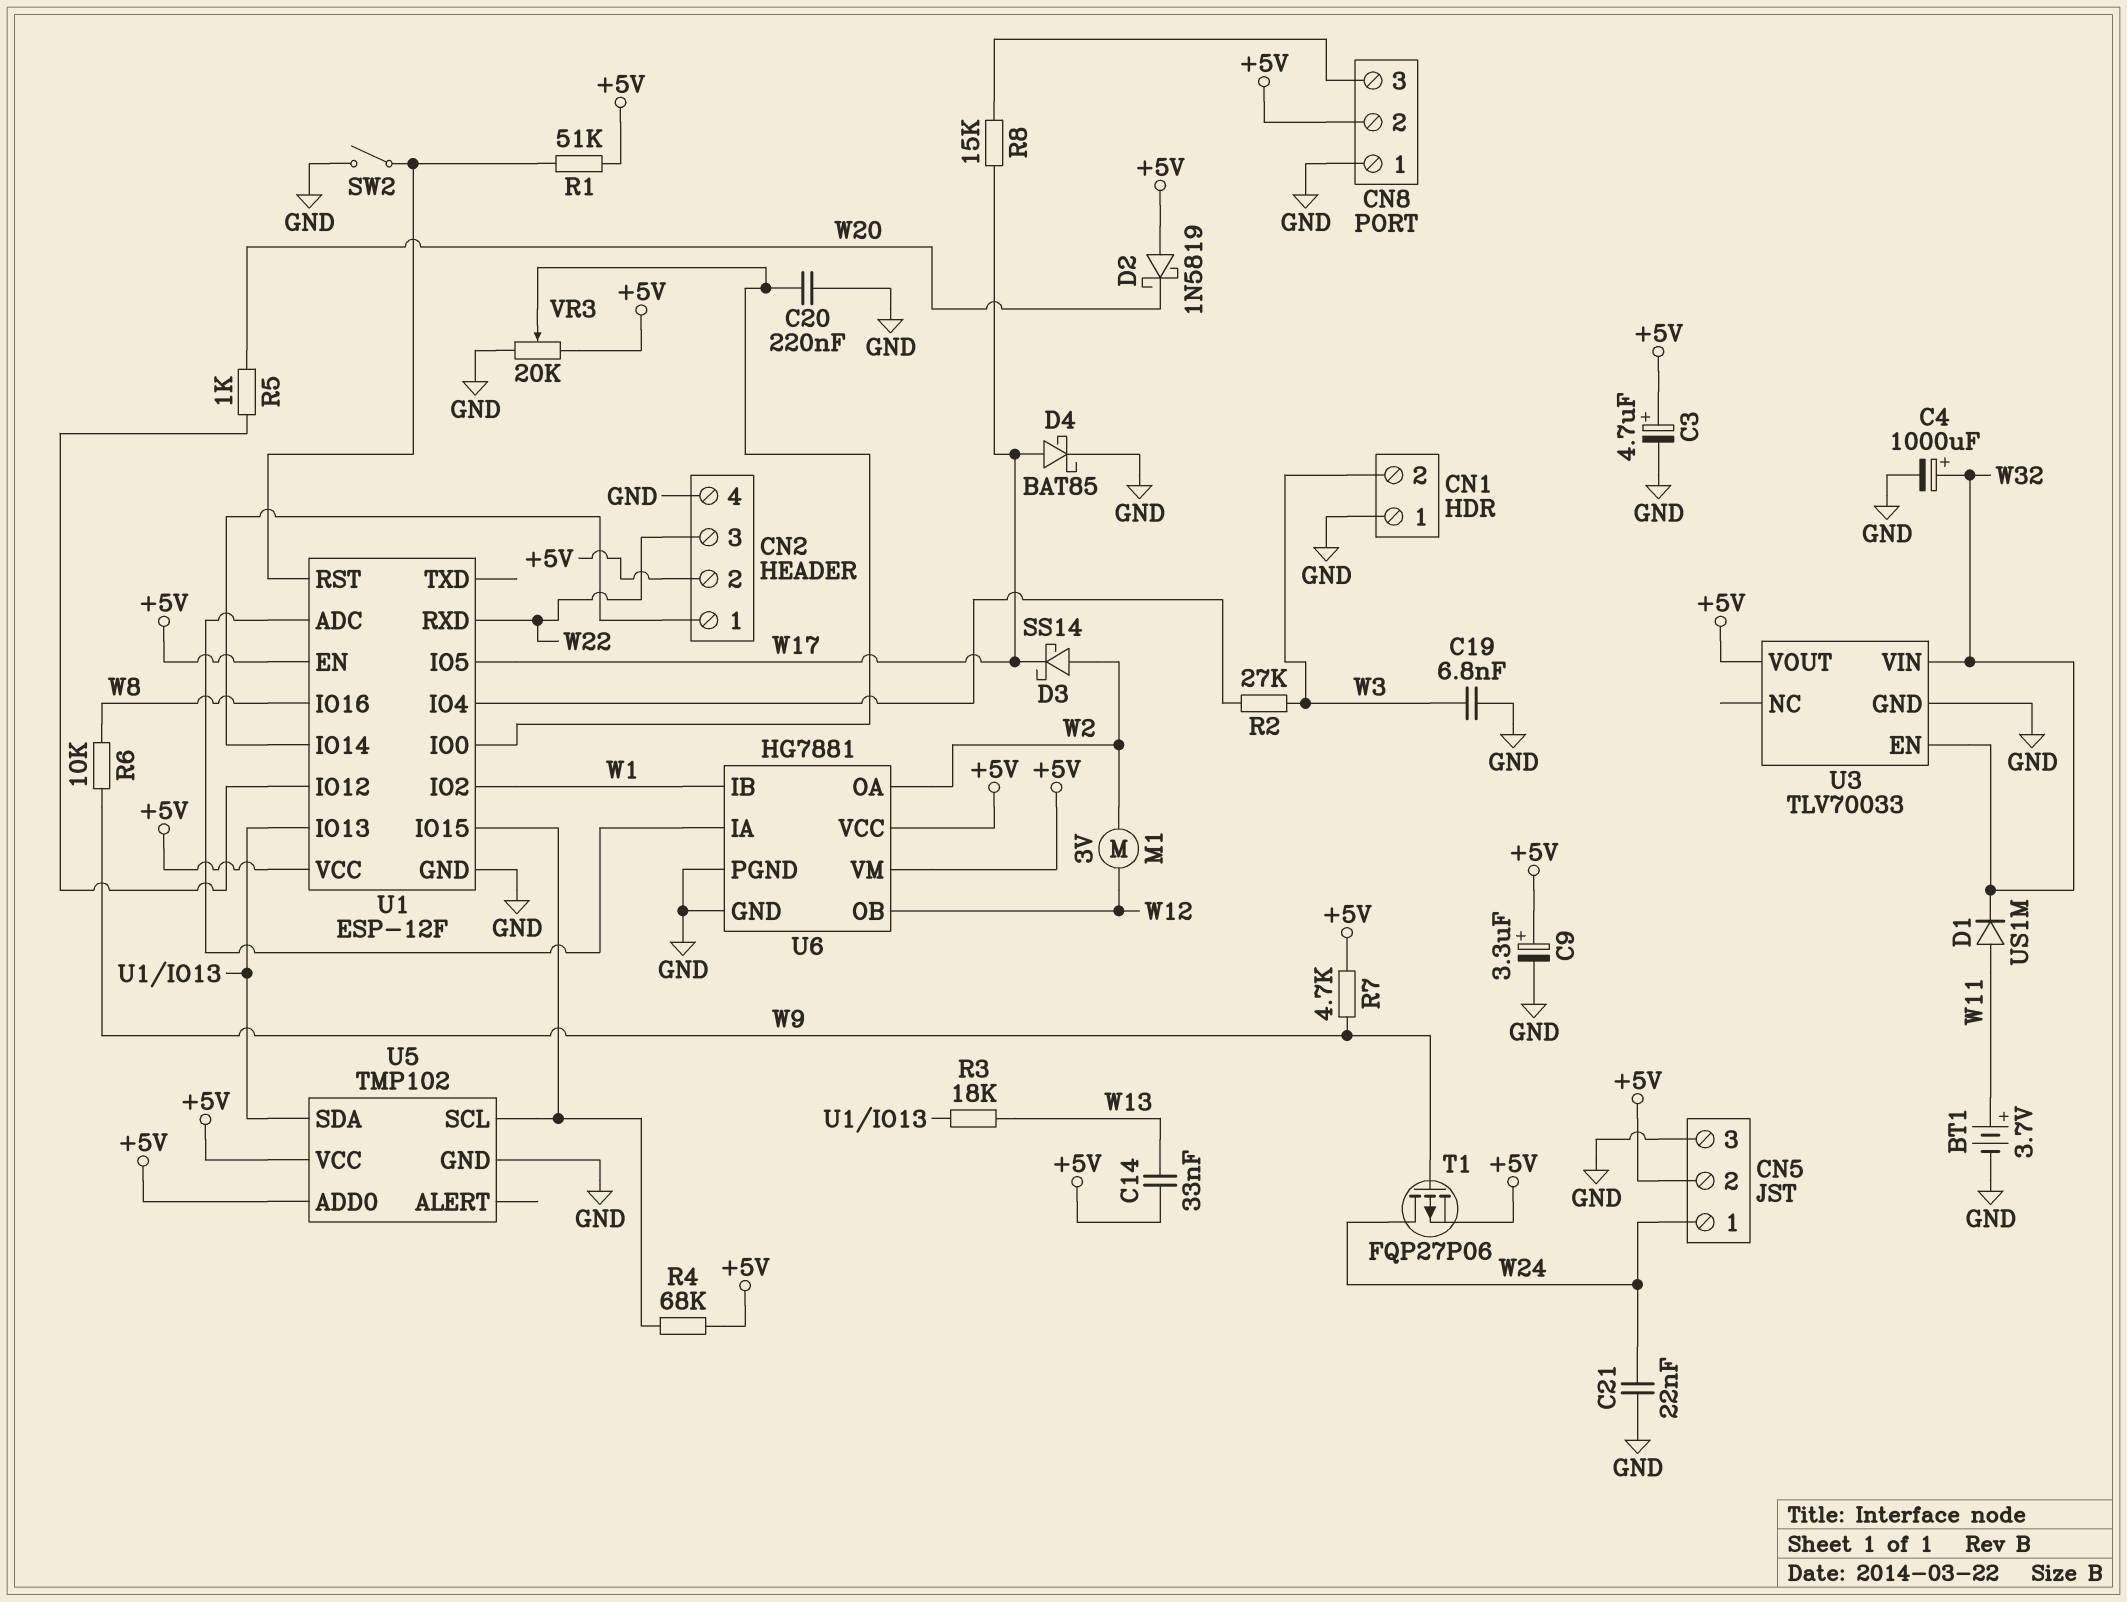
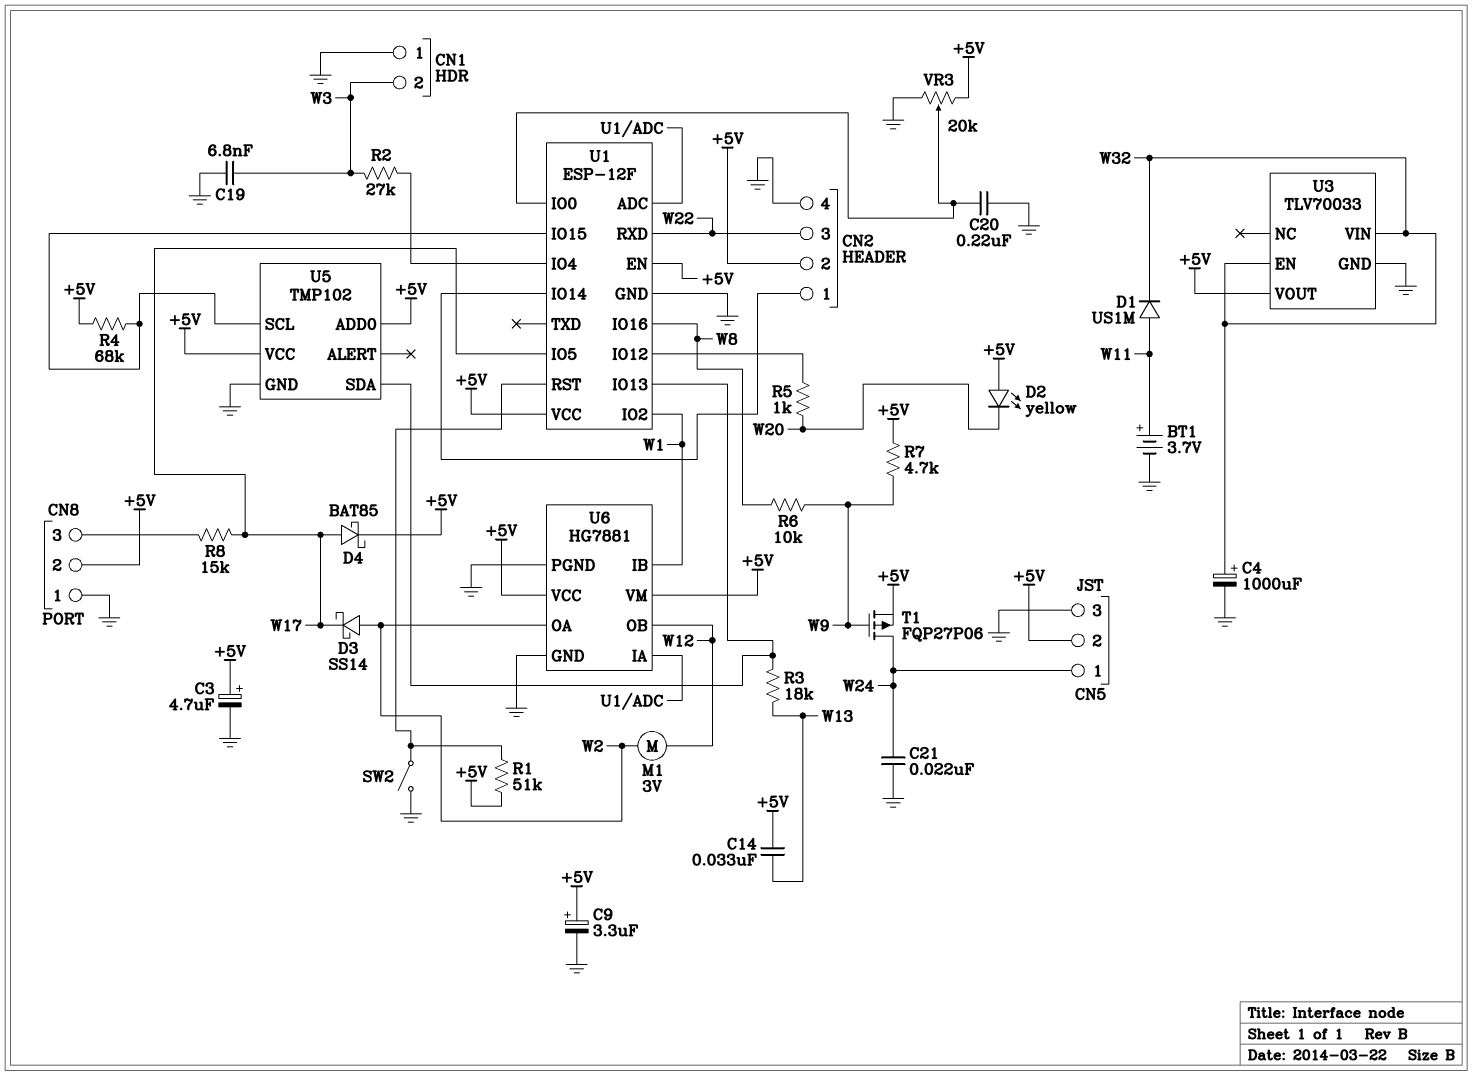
D2: schottky 1N5819 (A +5V, K W20) -> LED yellow (A +5V, K W20)
D4: schottky BAT85 (A W17, K GND) -> schottky BAT85 (A W17, K +5V)

